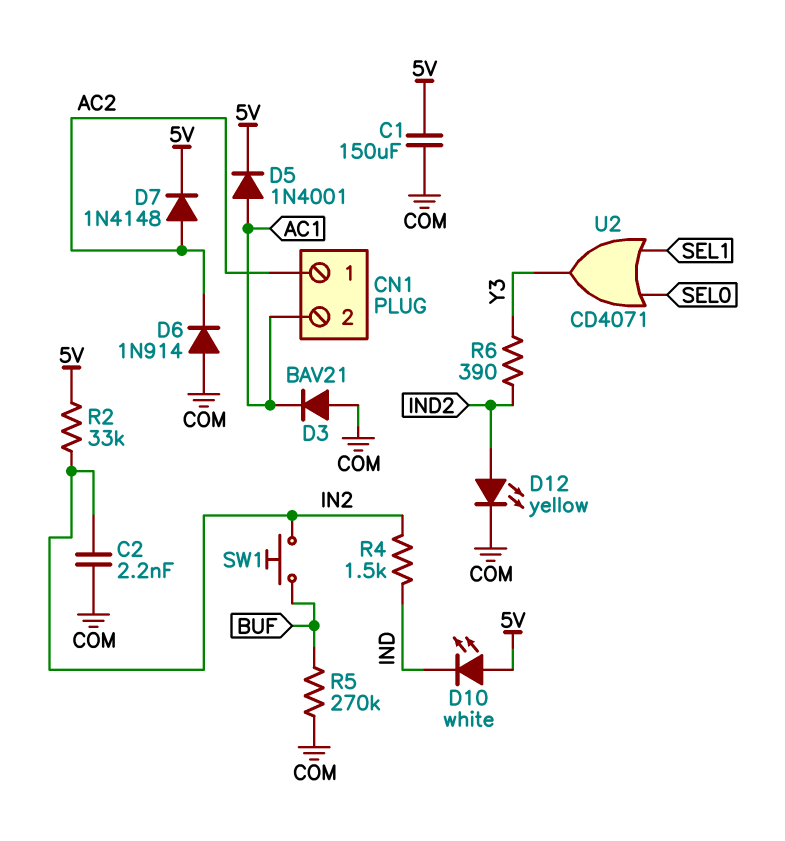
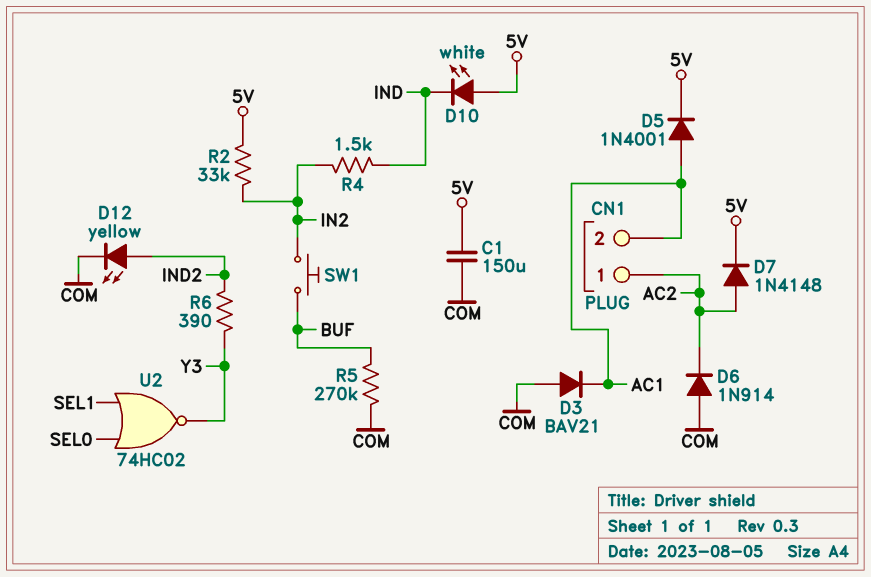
C2: 2.2nF (COM, IN2) -> none
U2: OR CD4071 (in SEL0, in SEL1, out Y3) -> NOR 74HC02 (in SEL0, in SEL1, out Y3)

